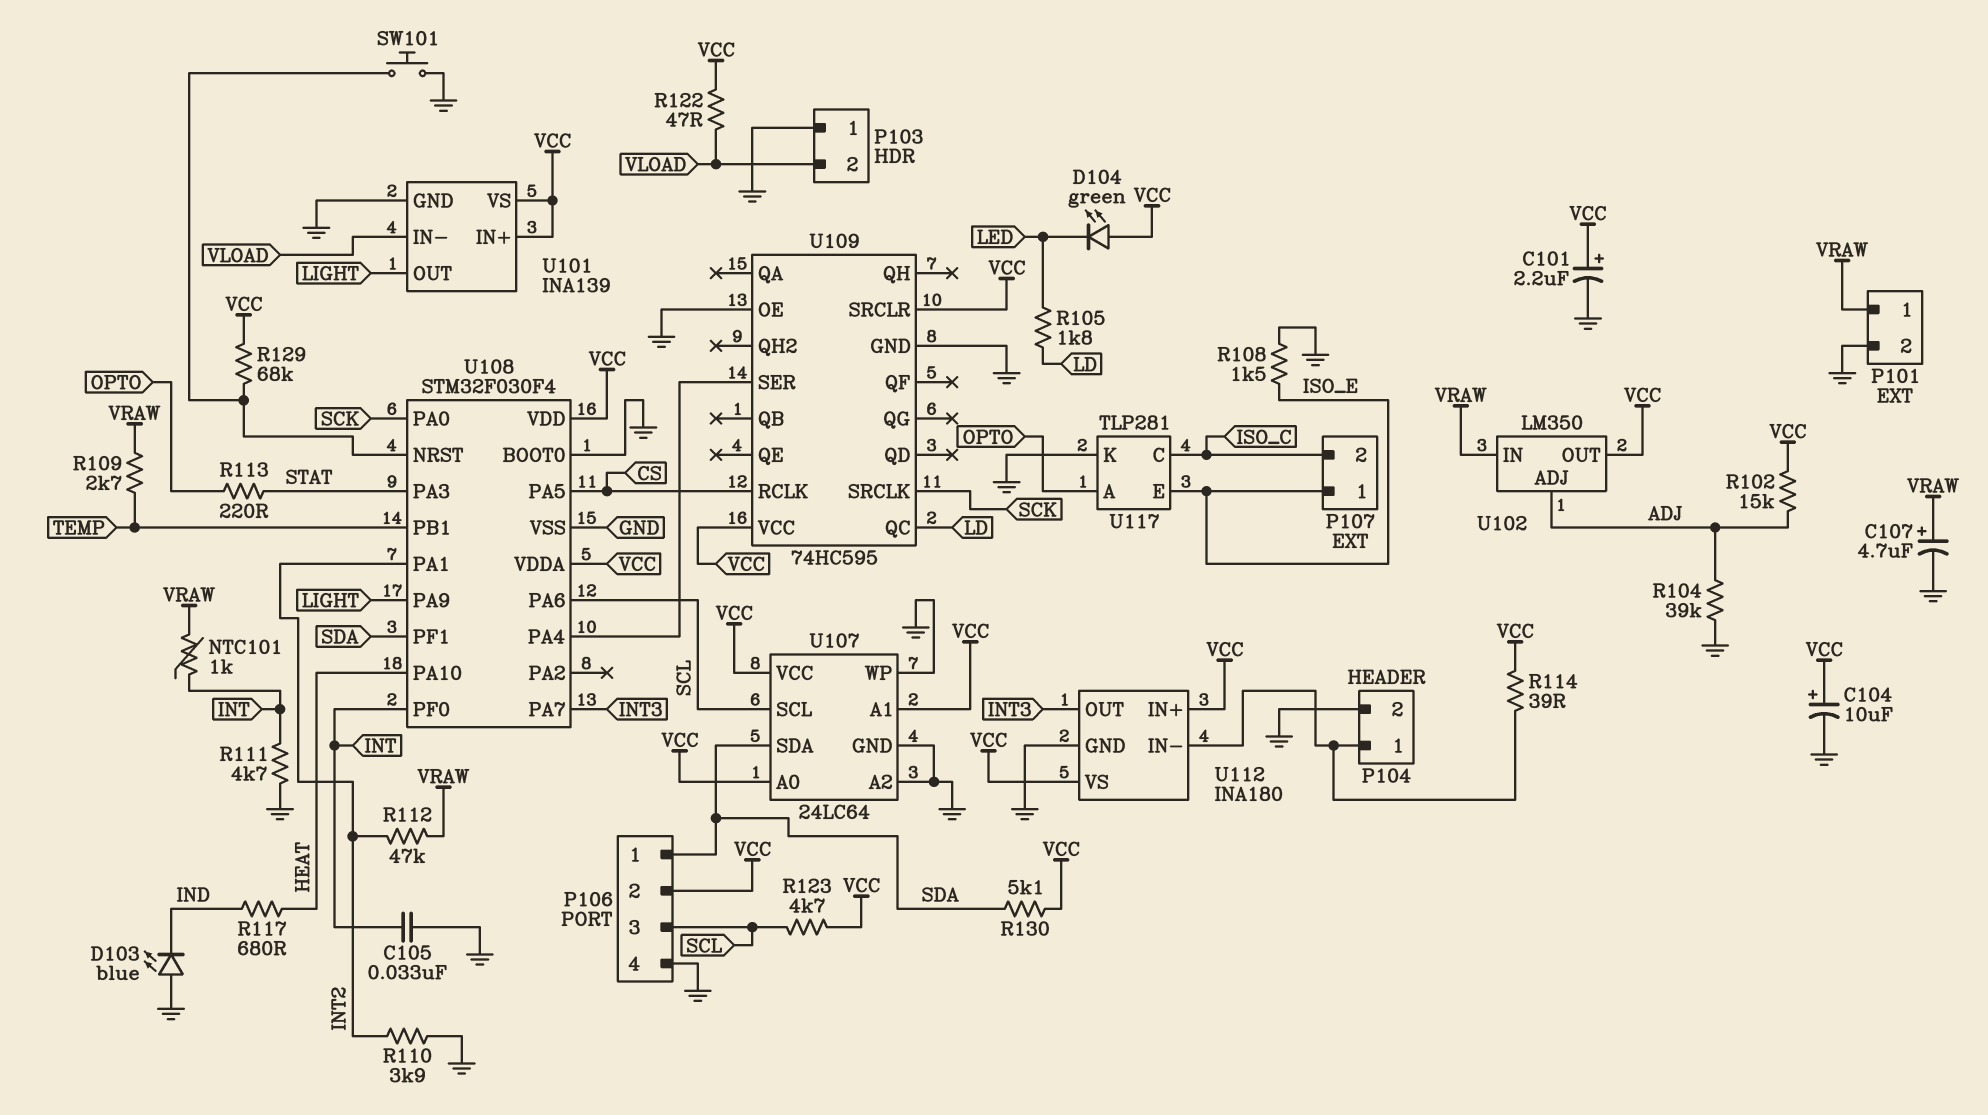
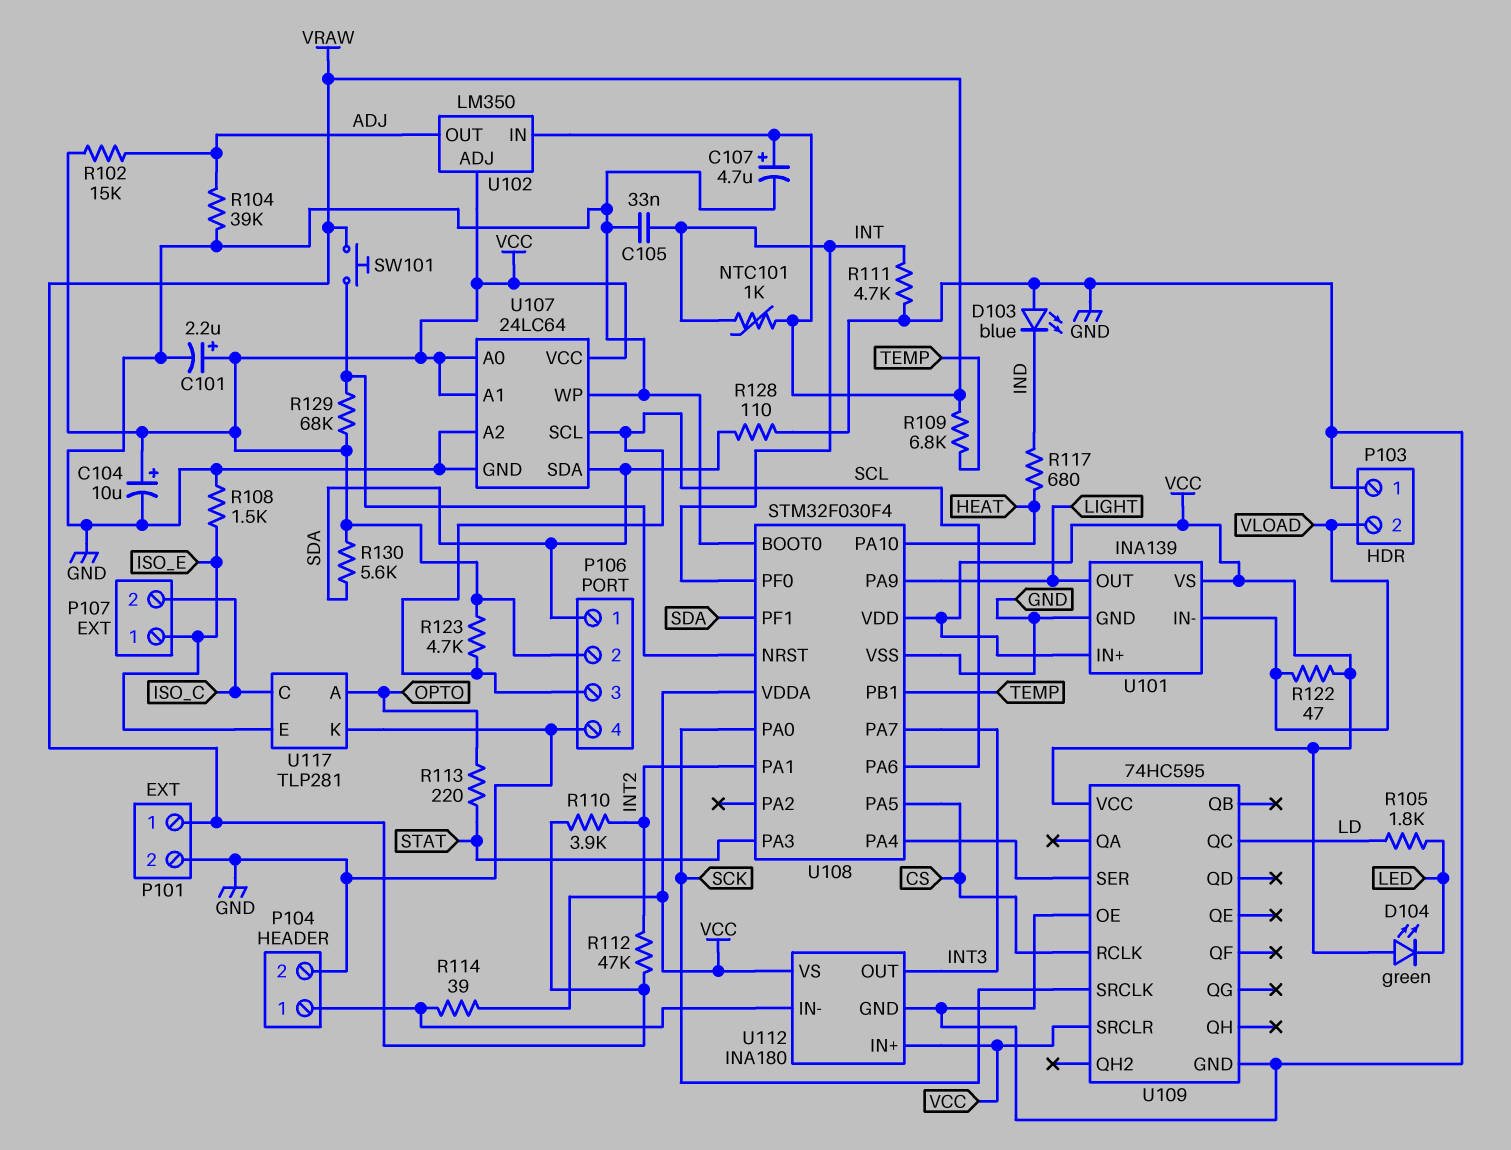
R109: 2.7k (TEMP, VRAW) -> 6.8k (TEMP, VRAW)
R110: 3.9k (GND, INT2) -> 3.9k (INT2, VRAW)
R128: none -> 110 (GND, SDA)
R130: 5.1k (SDA, VCC) -> 5.6k (SDA, VCC)
SW101: button (GND, U108/NRST) -> button (U108/NRST, VRAW)
U102 pin ADJ: ADJ -> VCC
U102 pin OUT: VCC -> ADJ

